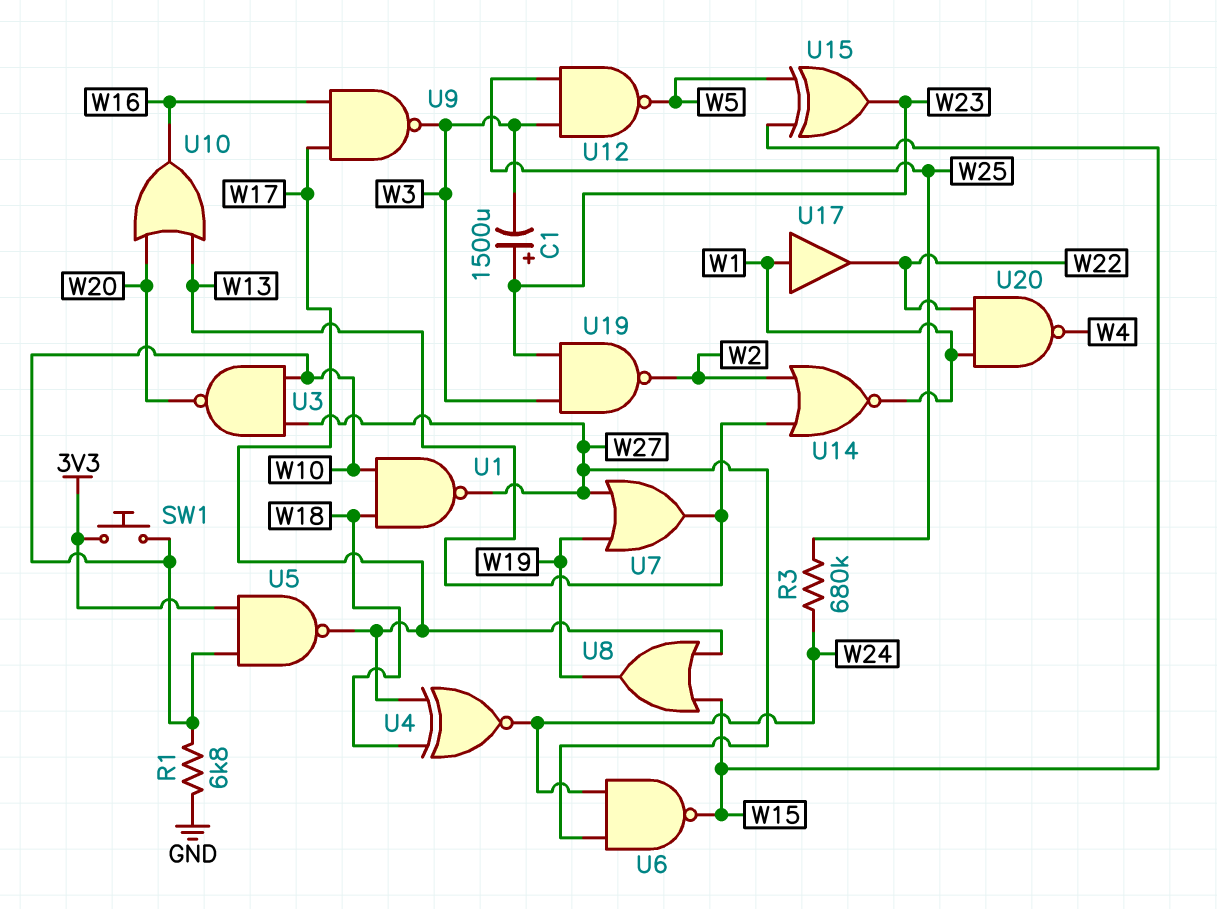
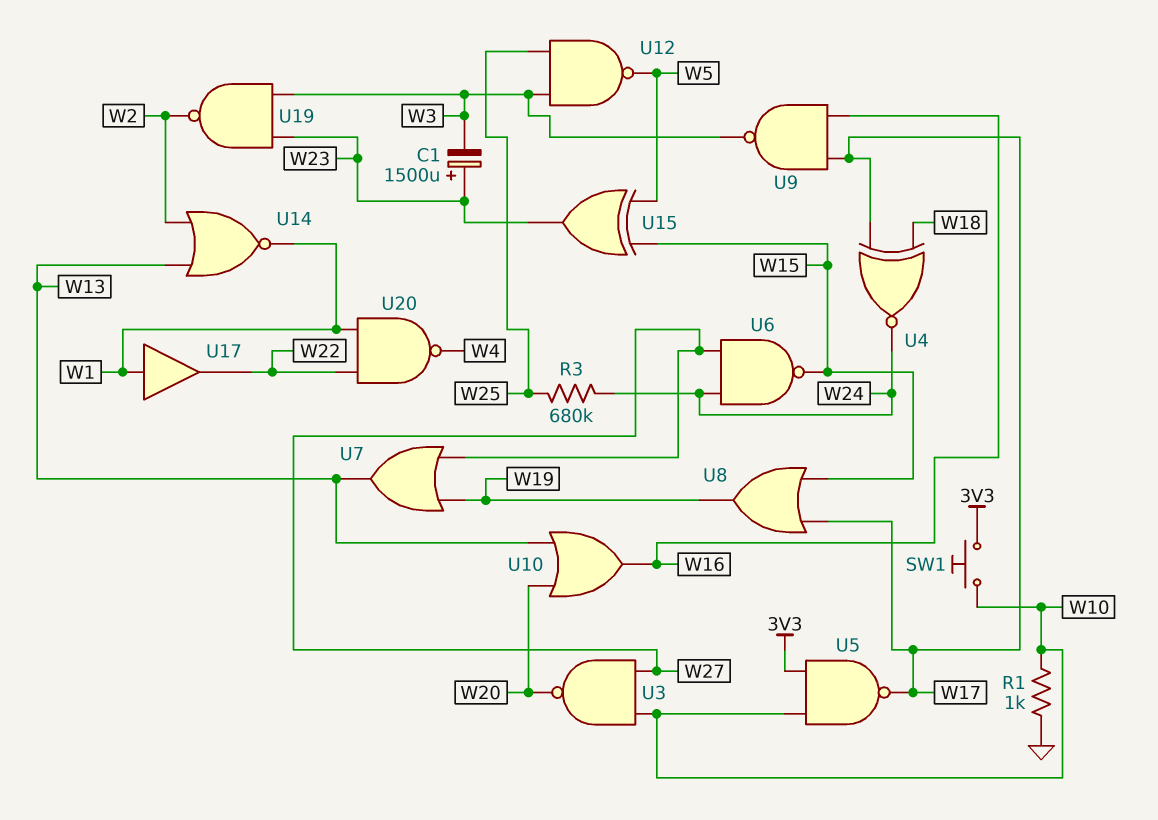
R1: 6.8k (GND, W10) -> 1k (GND, W10)
U1: NAND (in W10, in W18, out W27) -> none

